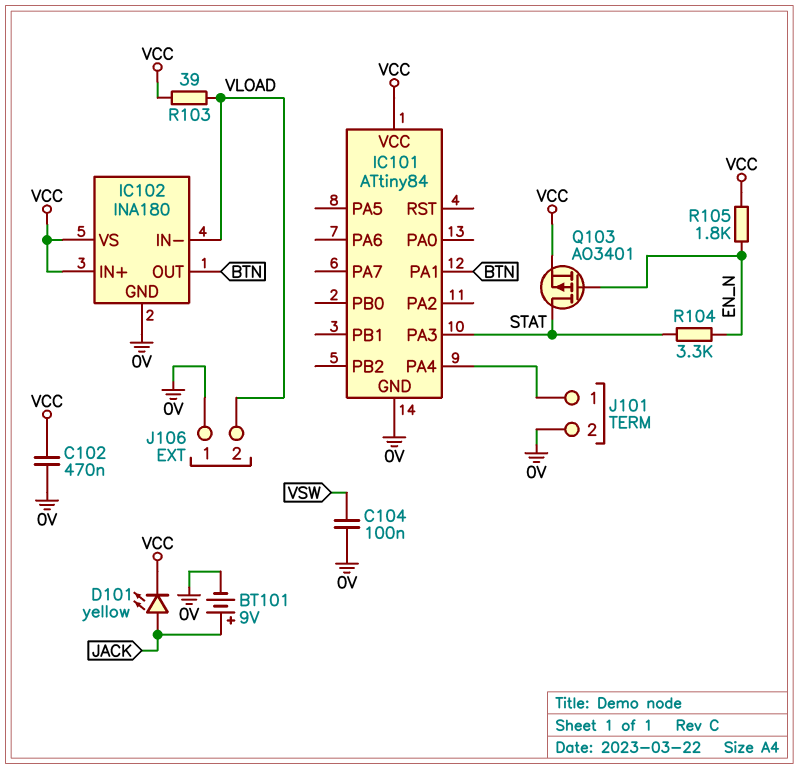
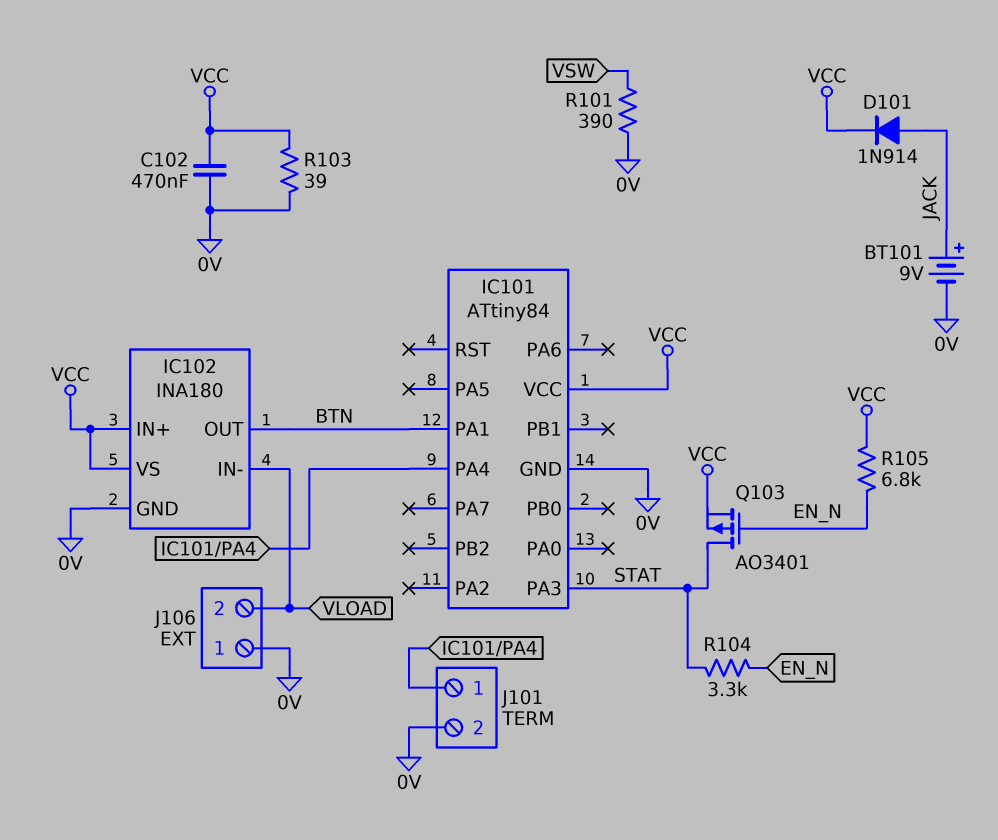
C104: 100nF (0V, VSW) -> none
D101: LED yellow (A JACK, K VCC) -> diode 1N914 (A JACK, K VCC)
R101: none -> 390 (0V, VSW)
R103: 39 (VCC, VLOAD) -> 39 (0V, VCC)
R105: 1.8k (EN_N, VCC) -> 6.8k (EN_N, VCC)

